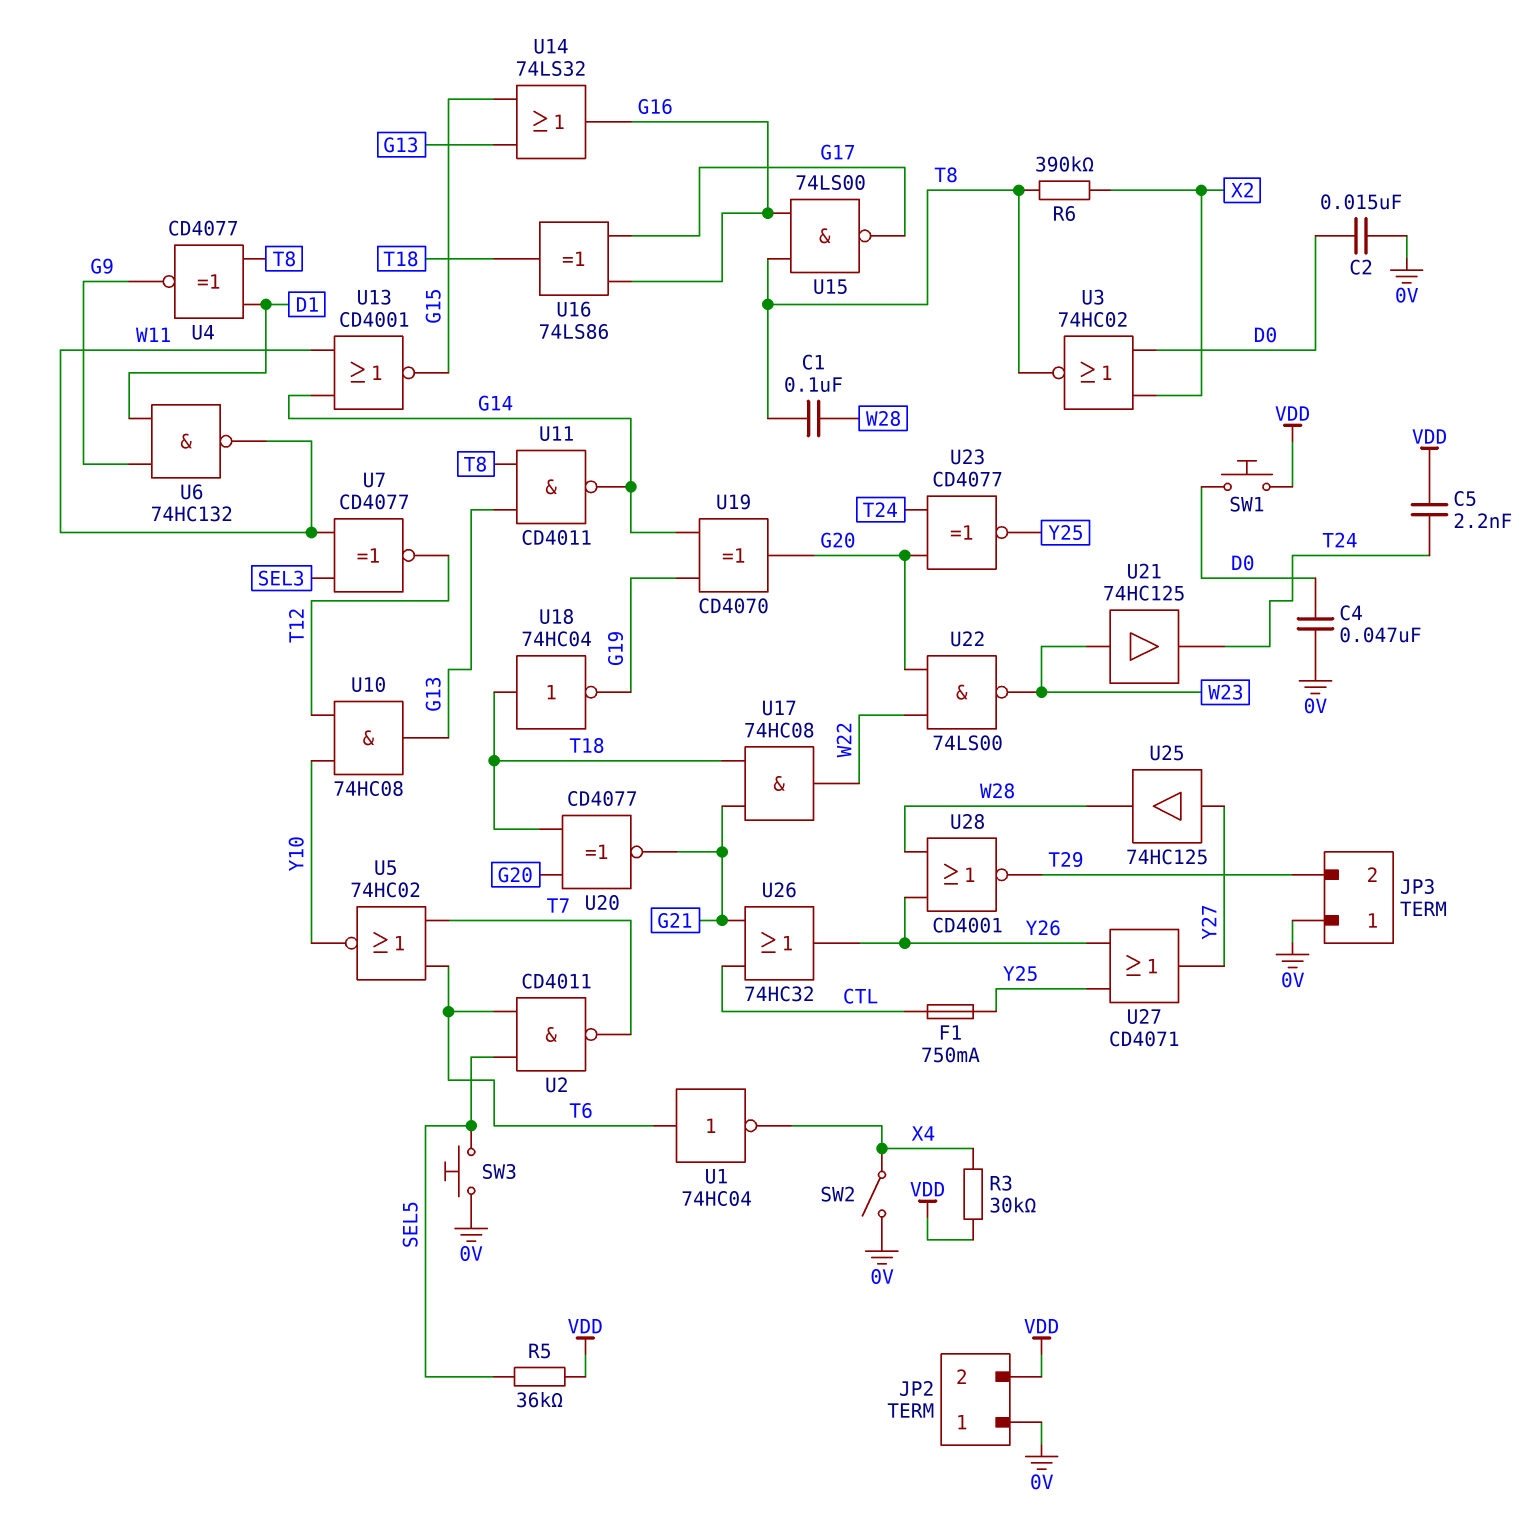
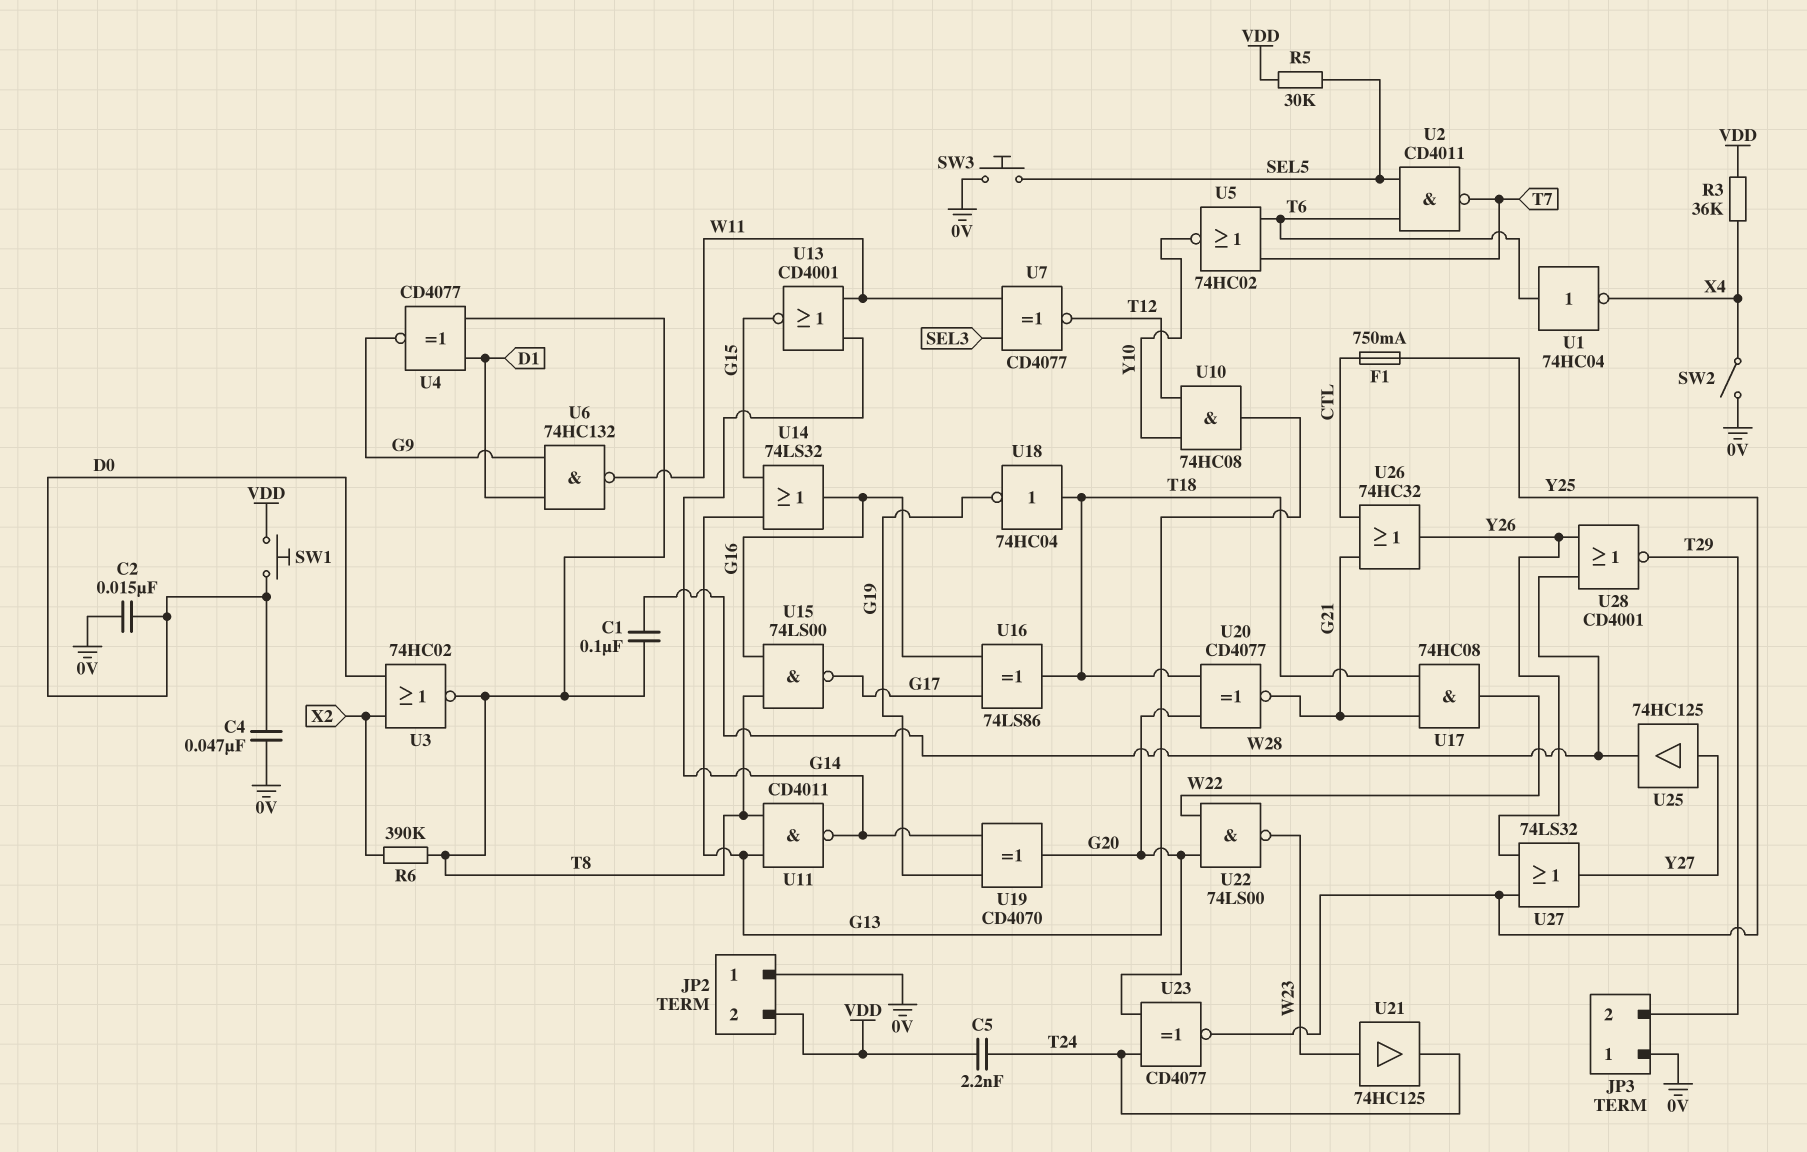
R3: 30k (VDD, X4) -> 36k (VDD, X4)
R5: 36k (SEL5, VDD) -> 30k (SEL5, VDD)
U27: OR CD4071 (in Y25, in Y26, out Y27) -> OR 74LS32 (in Y25, in Y26, out Y27)

